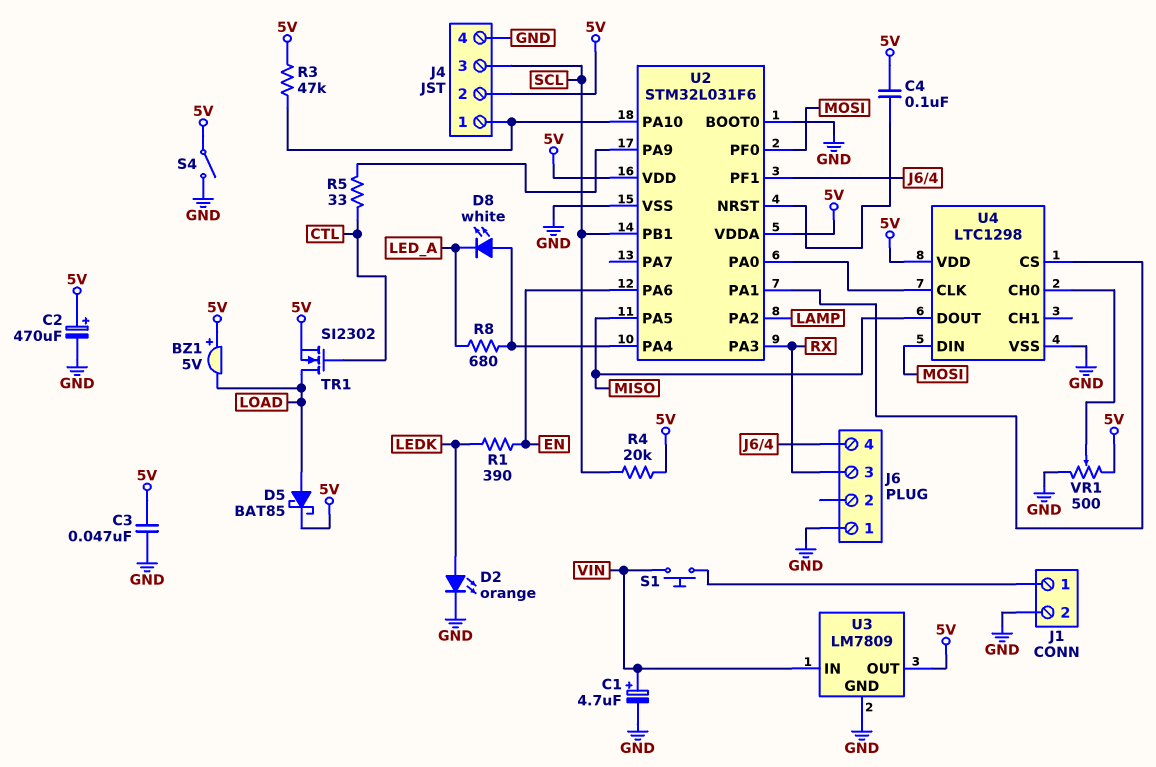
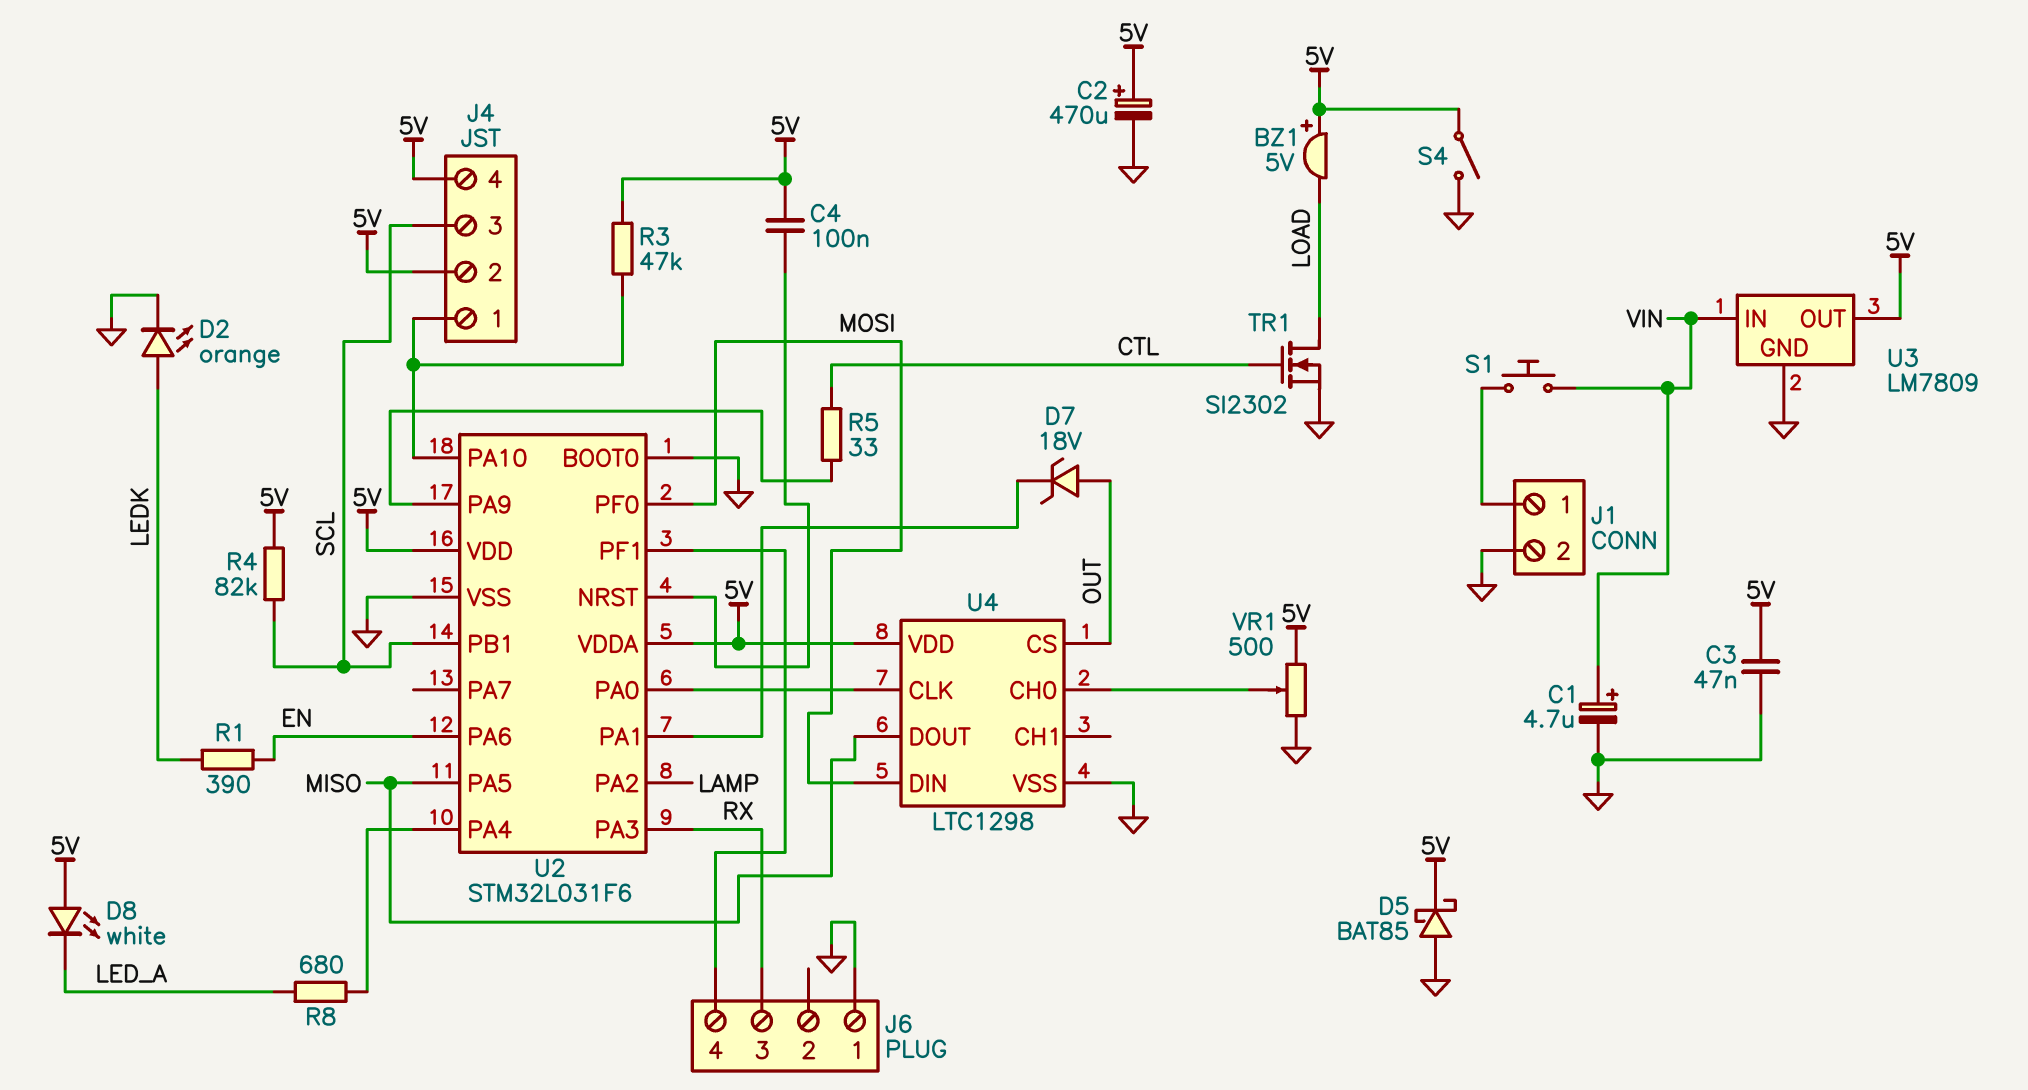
D5: schottky BAT85 (A LOAD, K 5V) -> schottky BAT85 (A GND, K 5V)
D7: none -> zener 18V (A OUT, K U2/PA1)
D8: LED white (A U2/PA4, K LED_A) -> LED white (A 5V, K LED_A)
J4 pin 4: GND -> 5V
R4: 20k (5V, SCL) -> 82k (5V, SCL)
TR1: NMOS SI2302 (G CTL, D LOAD, S 5V) -> NMOS SI2302 (G CTL, D LOAD, S GND)
U4 pin CS: U2/PA1 -> OUT

